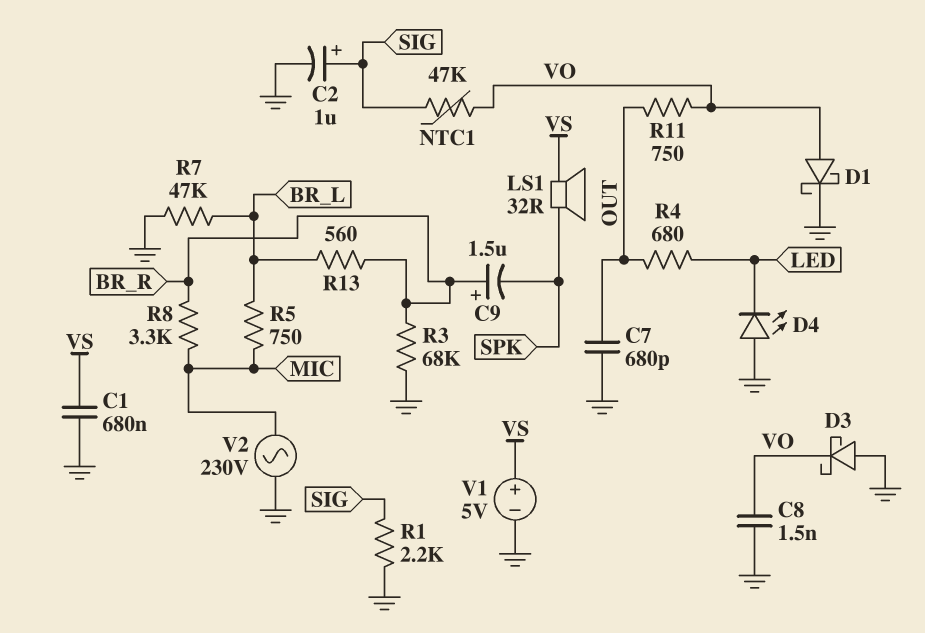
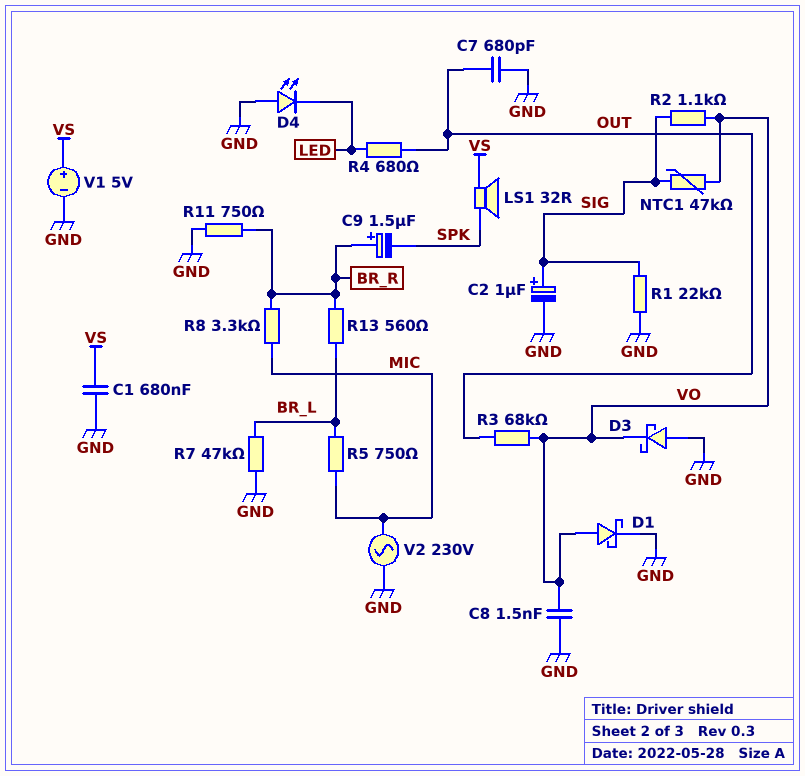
R1: 2.2k (GND, SIG) -> 22k (GND, SIG)
R2: none -> 1.1k (SIG, VO)
R3: 68k (BR_R, GND) -> 68k (OUT, VO)
R11: 750 (OUT, VO) -> 750 (BR_R, GND)

